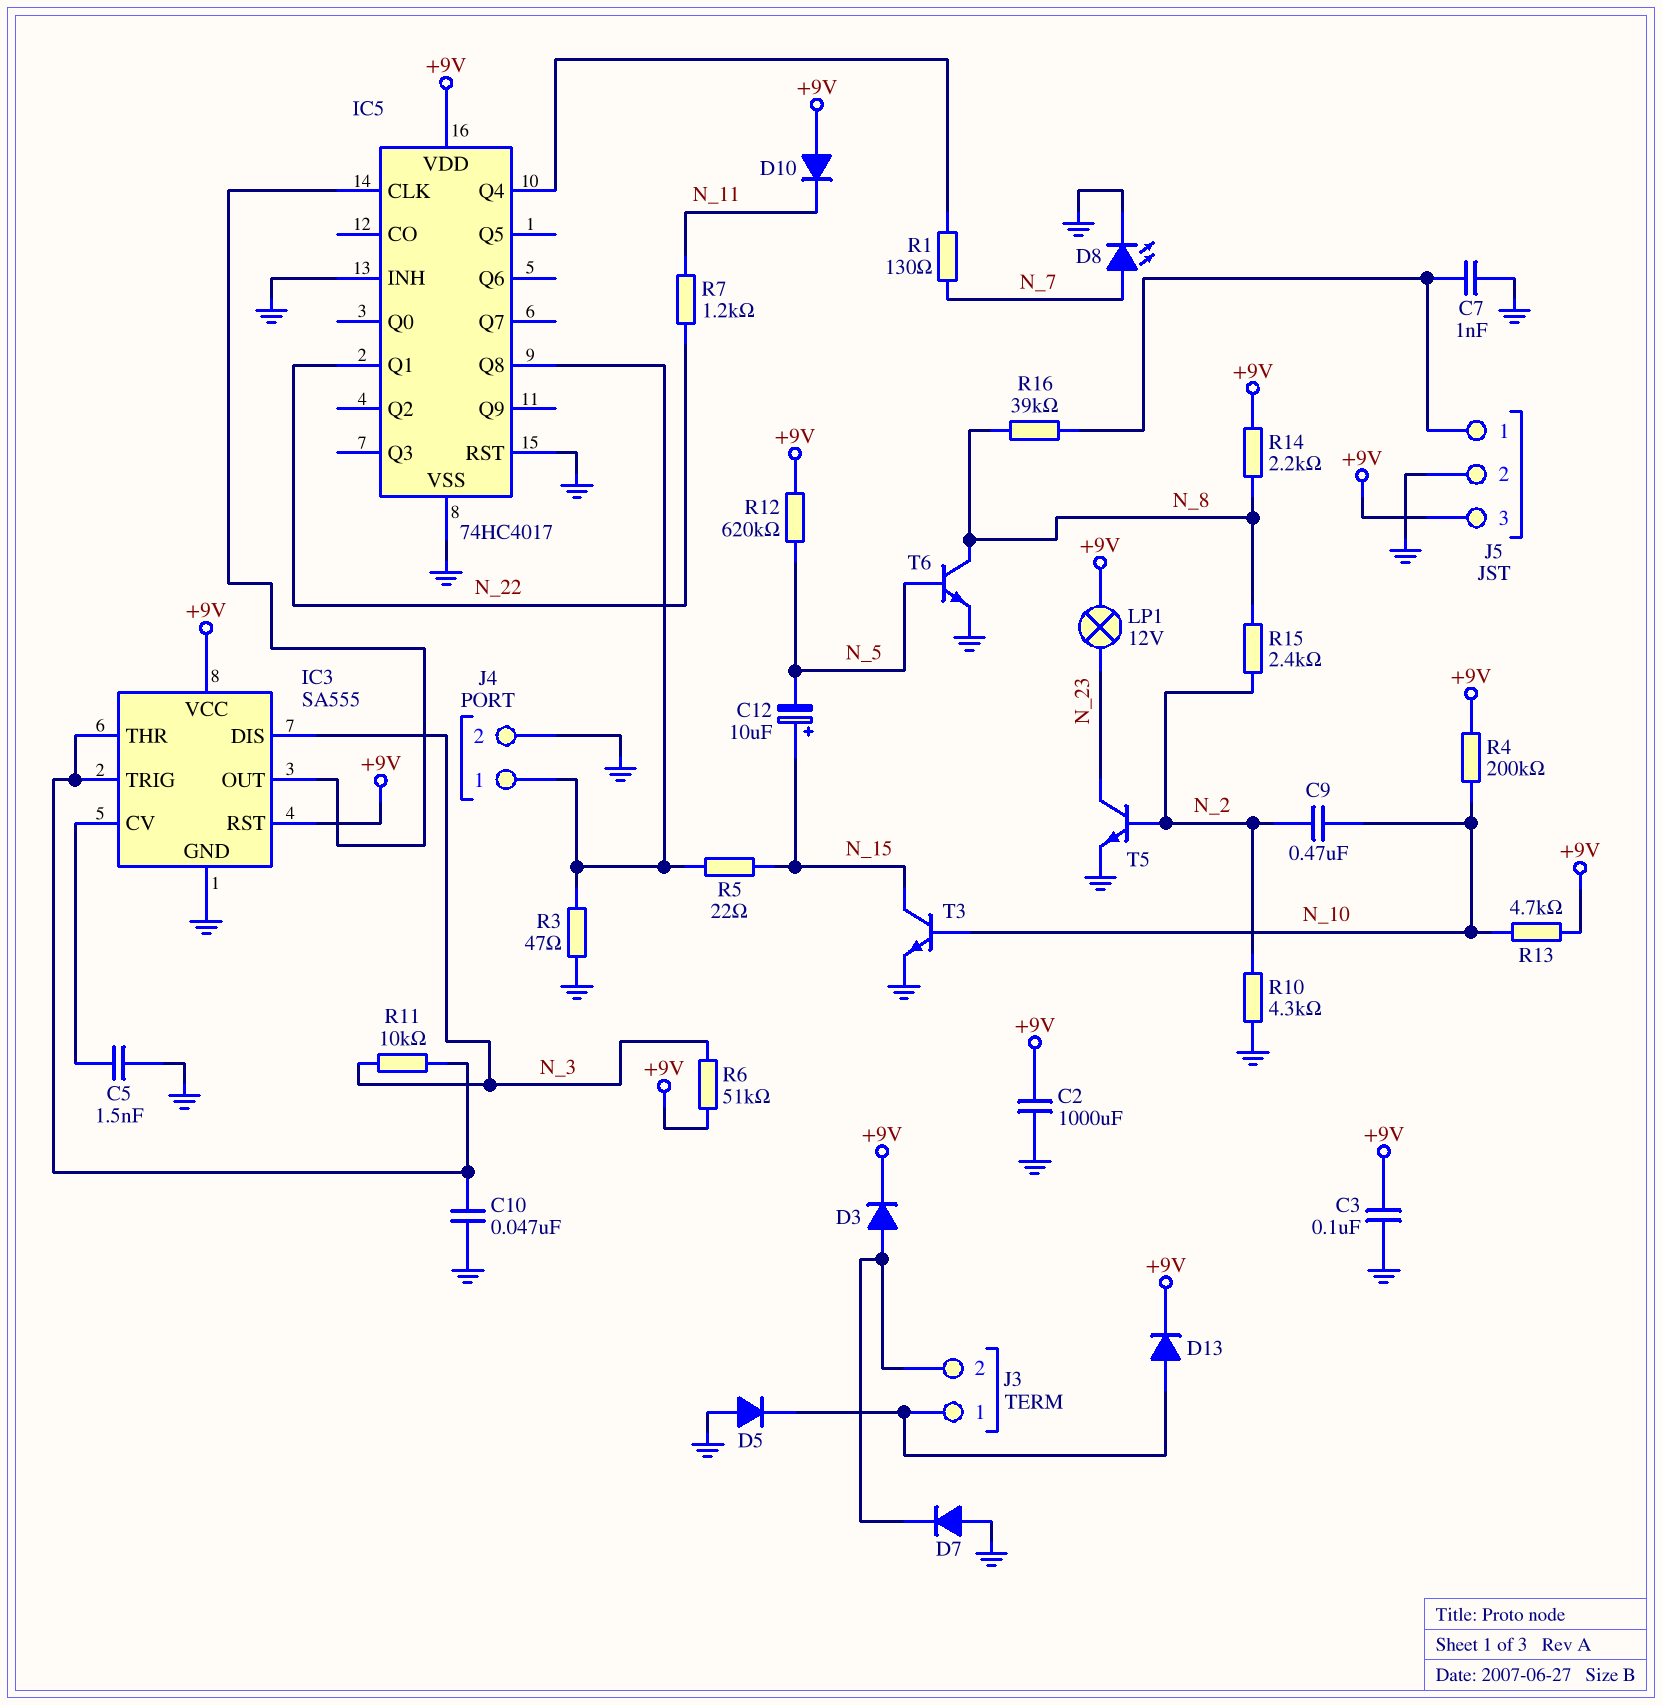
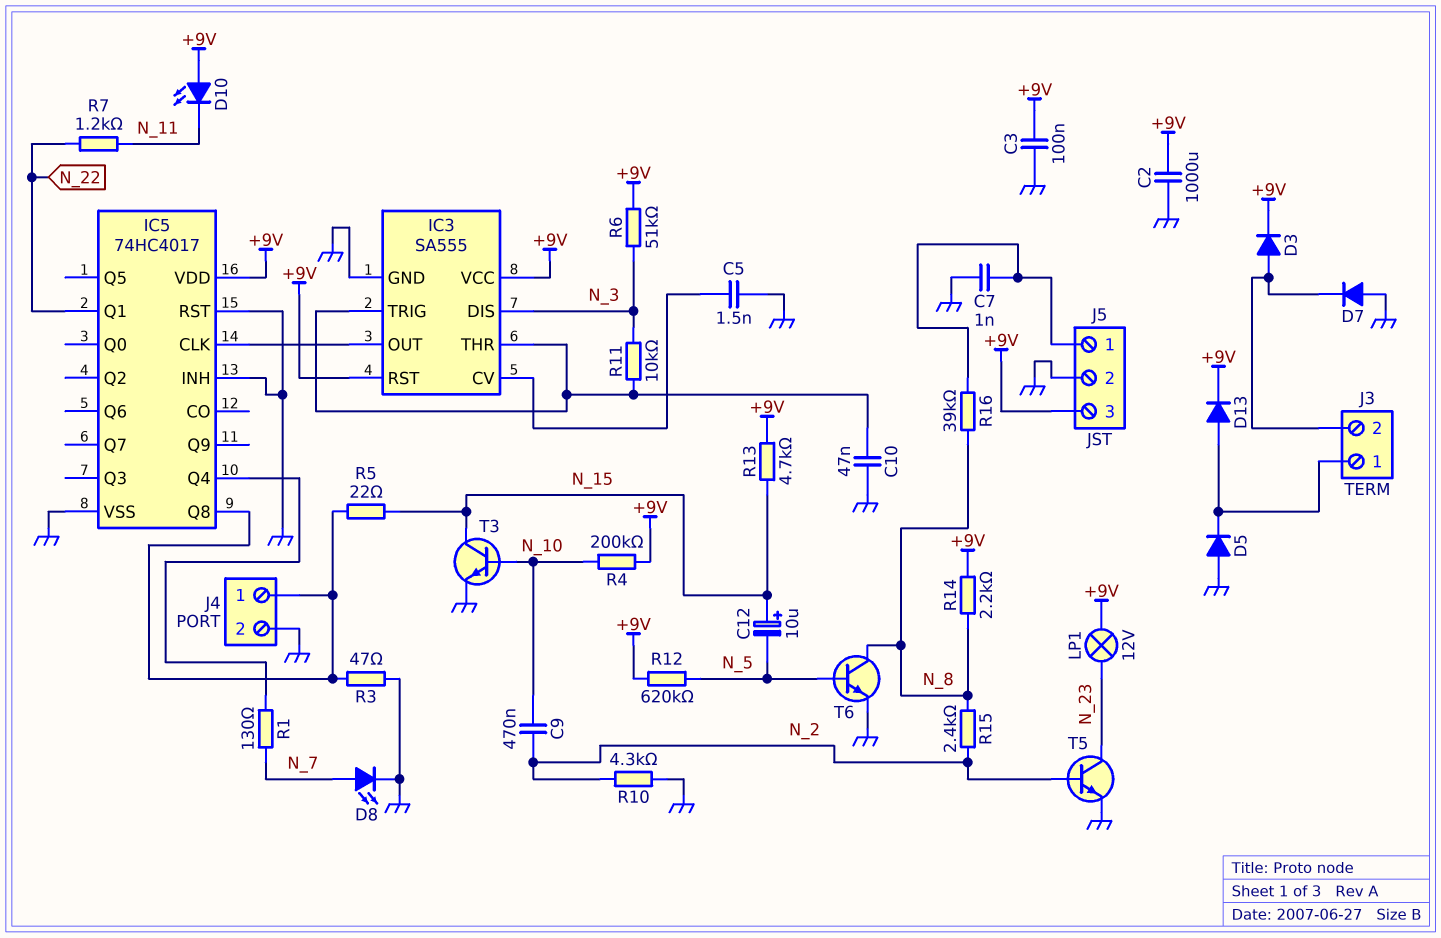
D10: diode (A +9V, K N_11) -> LED (A +9V, K N_11)
R13: 4.7k (+9V, N_10) -> 4.7k (+9V, N_15)

